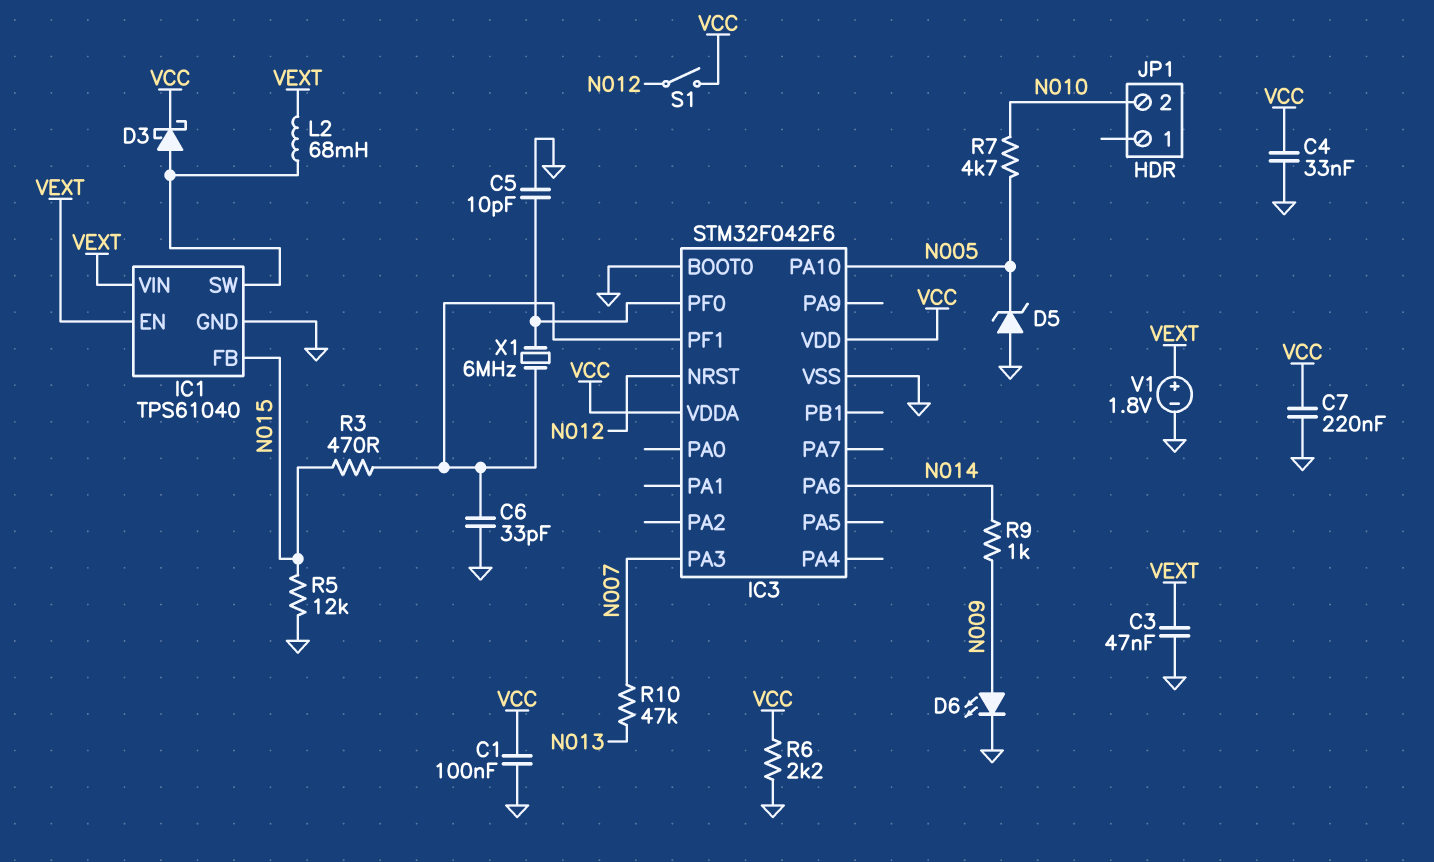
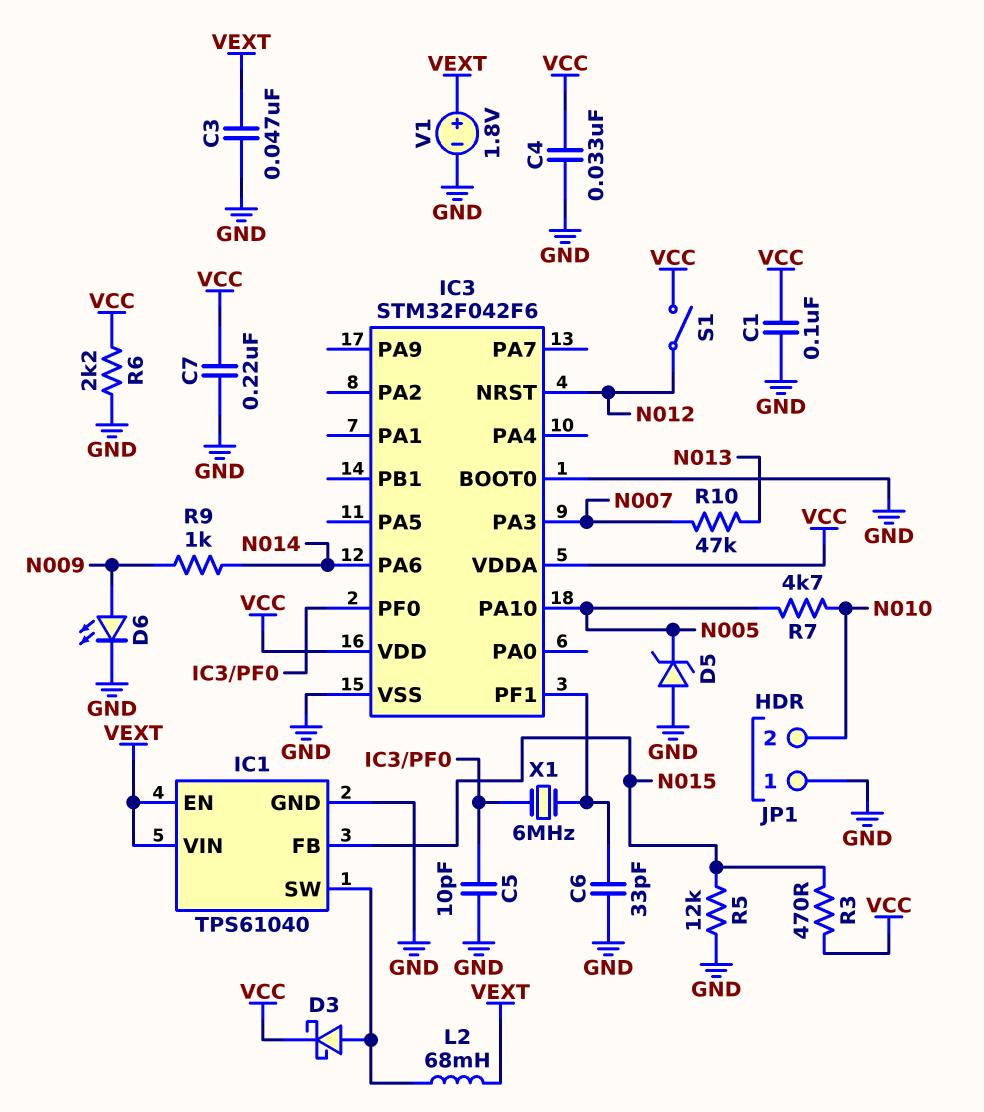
JP1 pin 1: none -> GND
R3: 470 (IC3/PF1, N015) -> 470 (N015, VCC)

